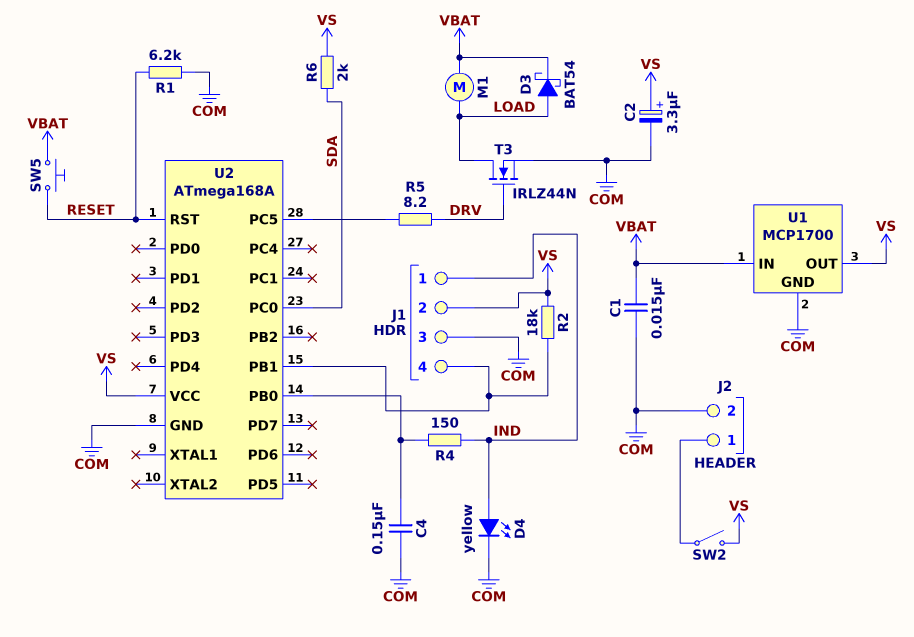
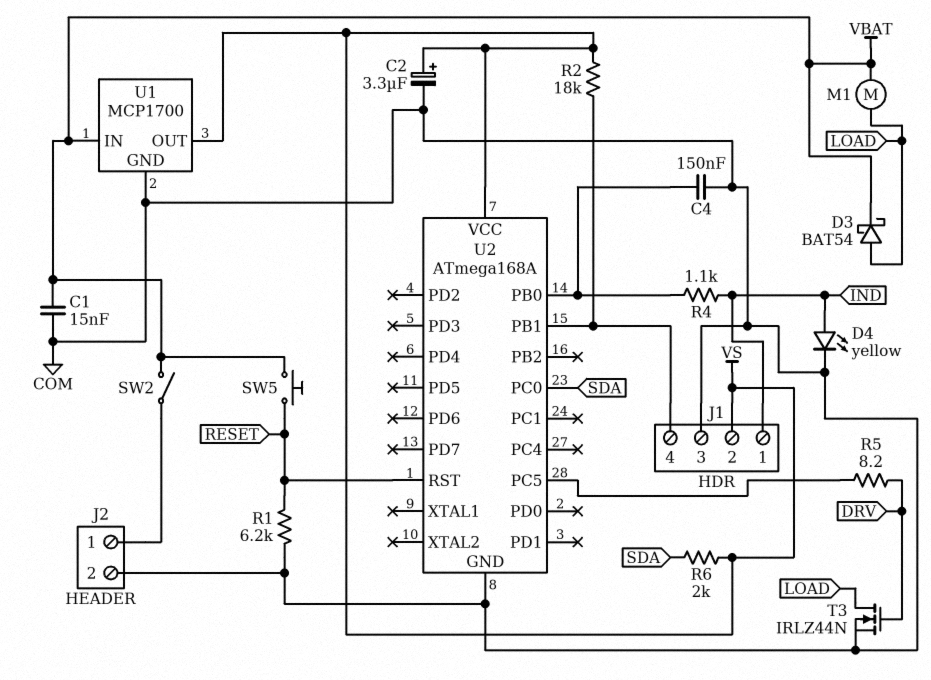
R4: 150 (IND, U2/PB0) -> 1.1k (IND, U2/PB0)
SW2: switch (J2/1, VS) -> switch (J2/1, VBAT)

